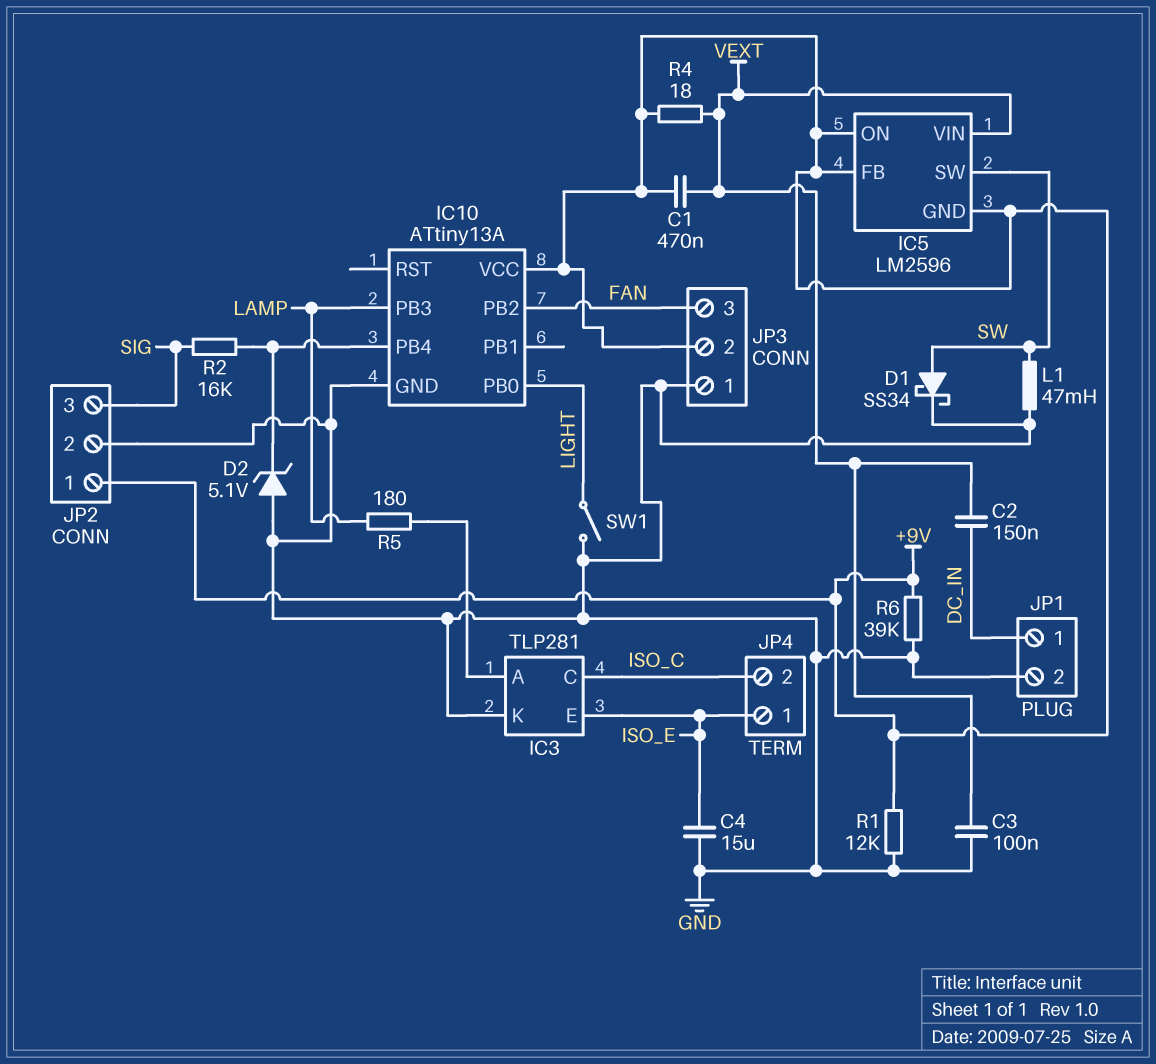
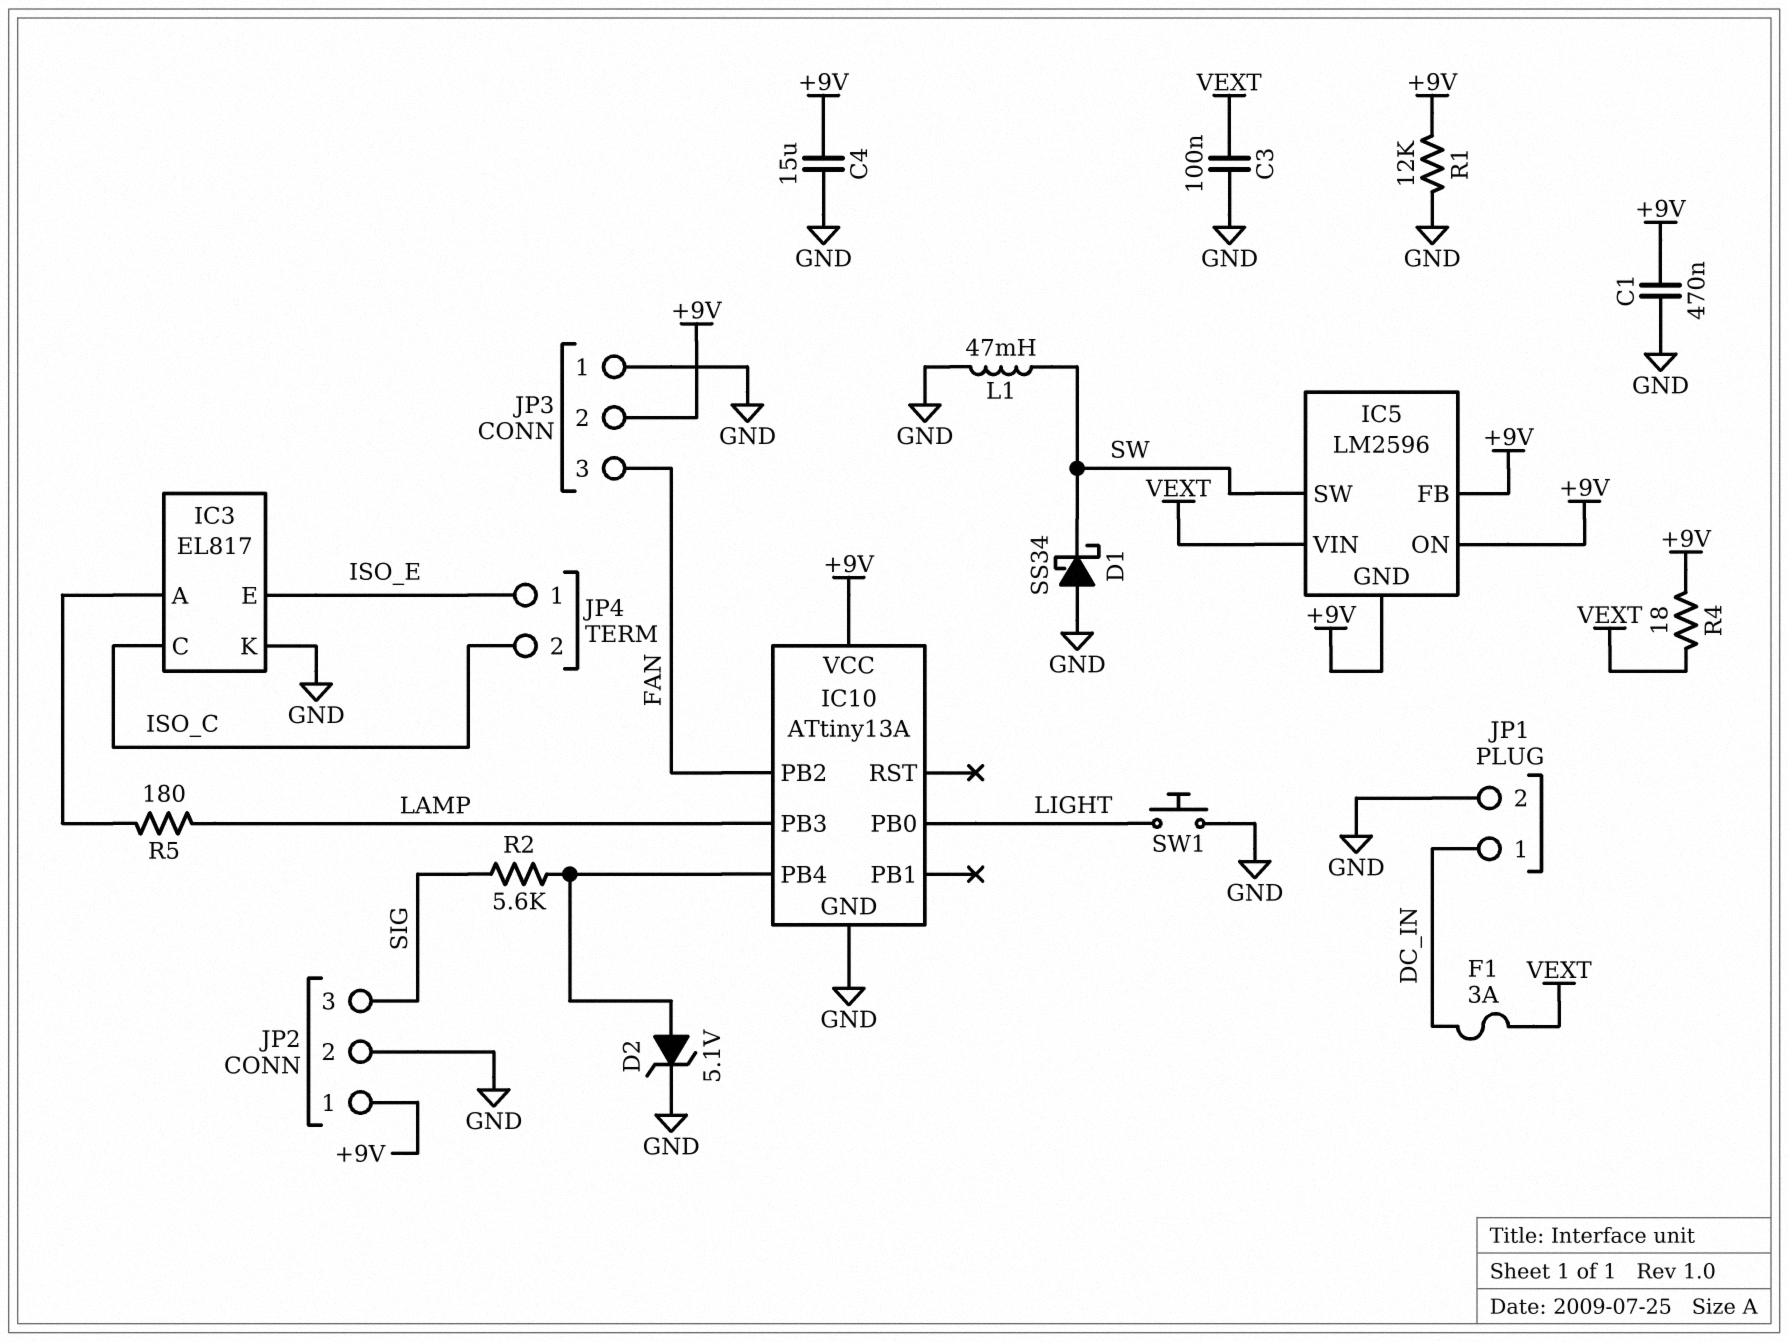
C1: 470nF (+9V, VEXT) -> 470nF (+9V, GND)
C2: 150nF (DC_IN, VEXT) -> none
C4: 15uF (GND, ISO_E) -> 15uF (+9V, GND)
D1: schottky SS34 (A SW, K GND) -> schottky SS34 (A GND, K SW)
D2: zener 5.1V (A GND, K IC10/PB4) -> zener 5.1V (A IC10/PB4, K GND)
F1: none -> 3A (DC_IN, VEXT)
IC3: TLP281 -> EL817
R2: 16k (IC10/PB4, SIG) -> 5.6k (IC10/PB4, SIG)
R6: 39k (+9V, GND) -> none
SW1: switch (GND, LIGHT) -> button (GND, LIGHT)

